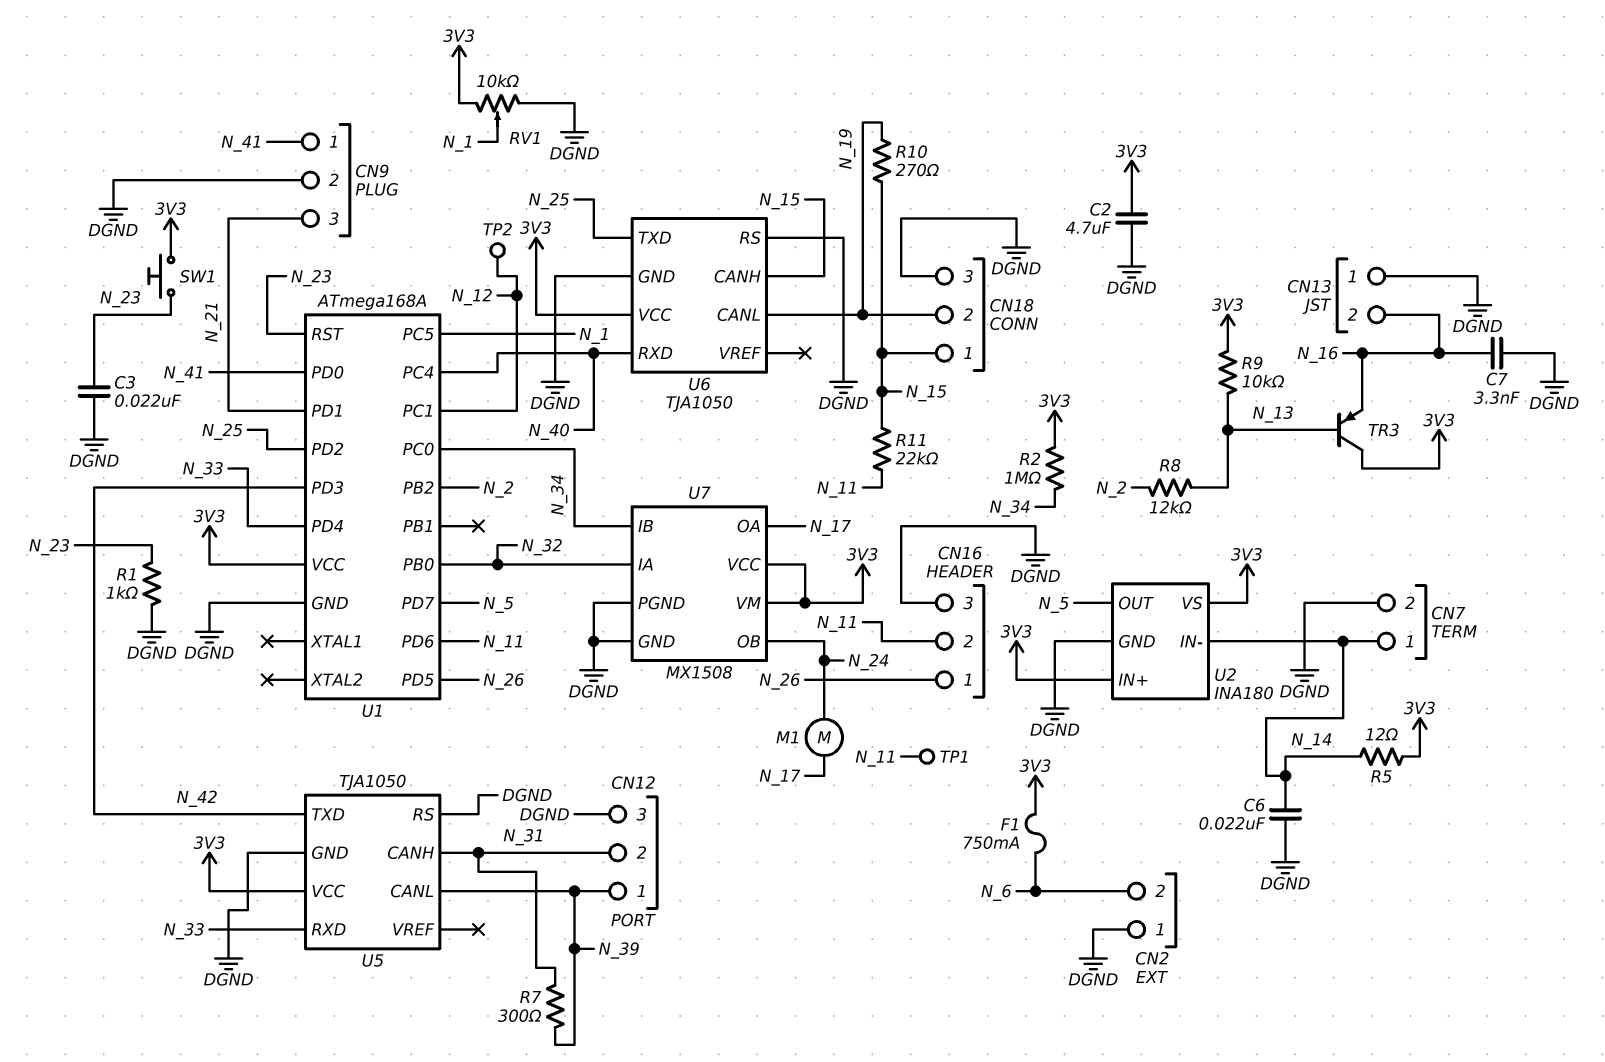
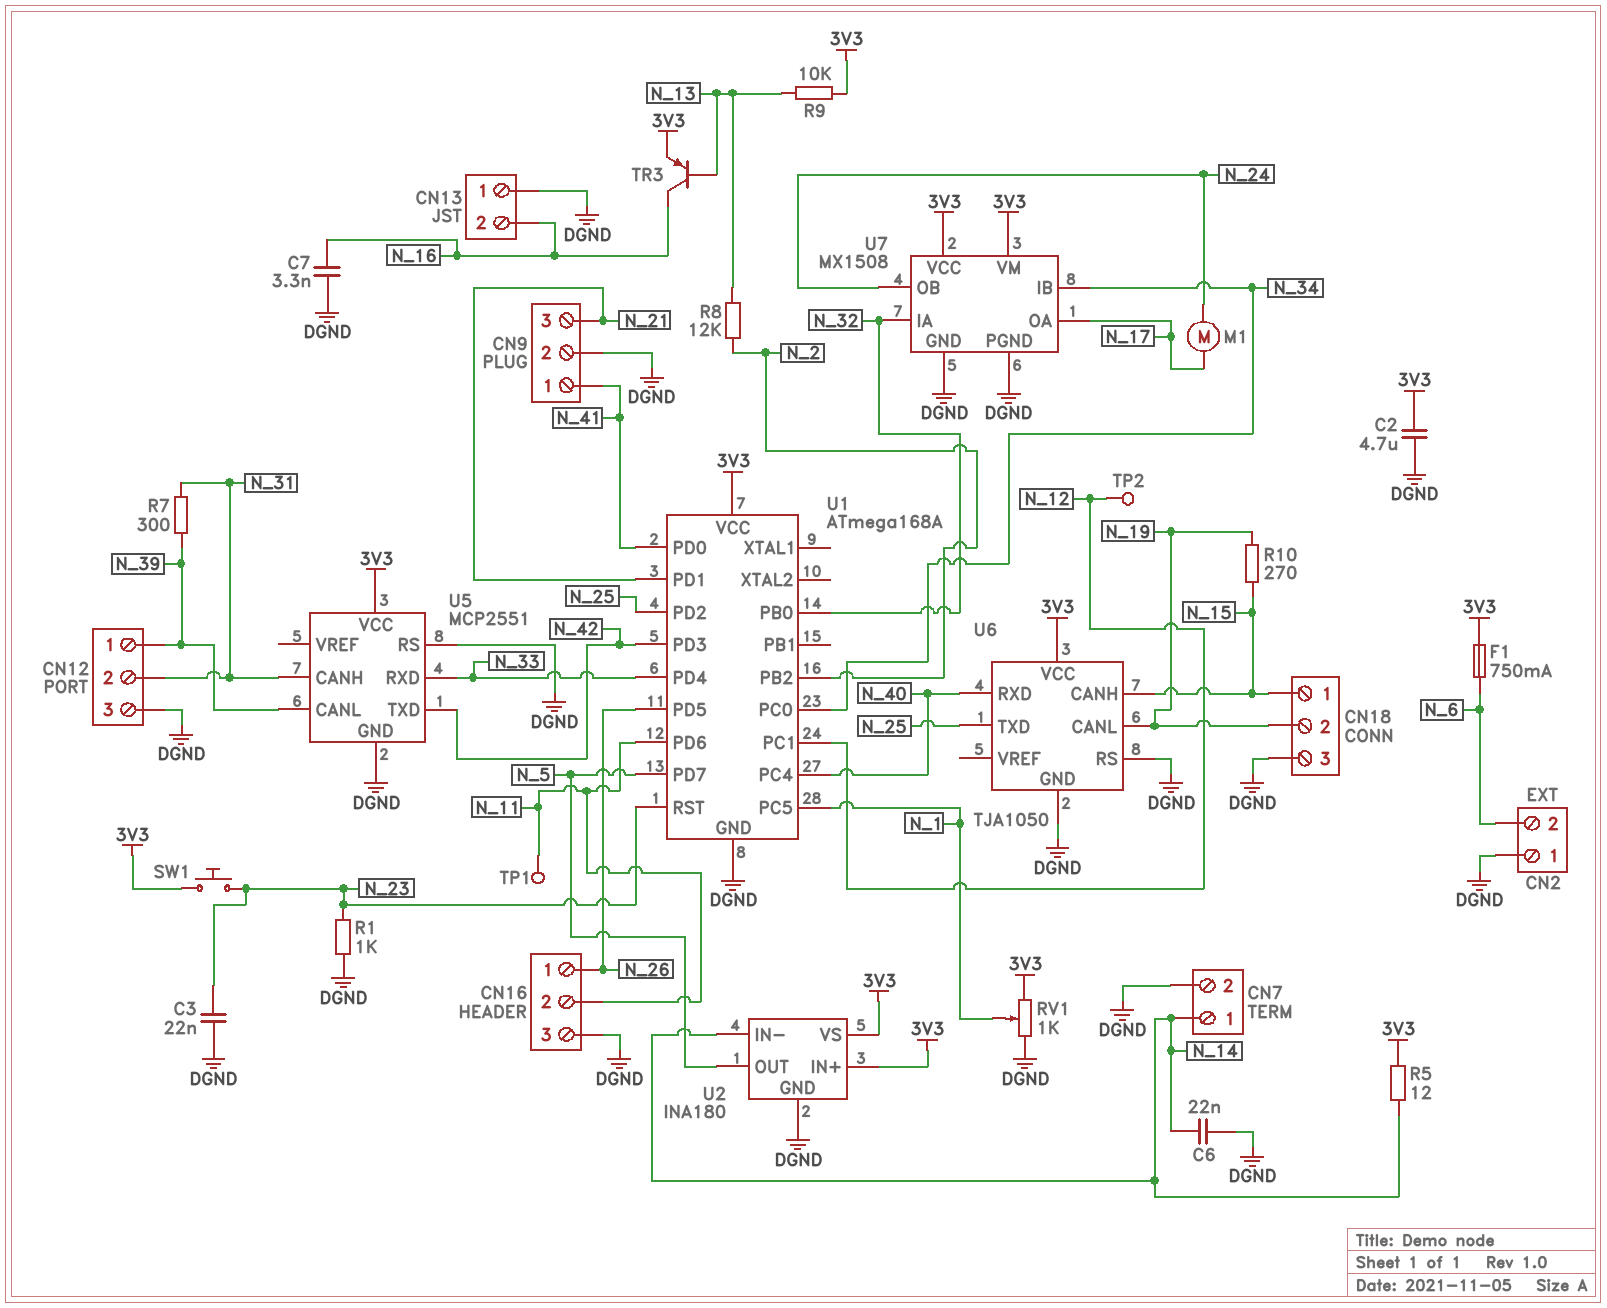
R2: 1M (3V3, N_34) -> none
R11: 22k (N_11, N_15) -> none
RV1: 10k (3V3, DGND, wiper N_1) -> 1k (3V3, DGND, wiper N_1)
TR3: PNP (B N_13, C 3V3, E N_16) -> PNP (B N_13, C N_16, E 3V3)
U5: TJA1050 -> MCP2551

